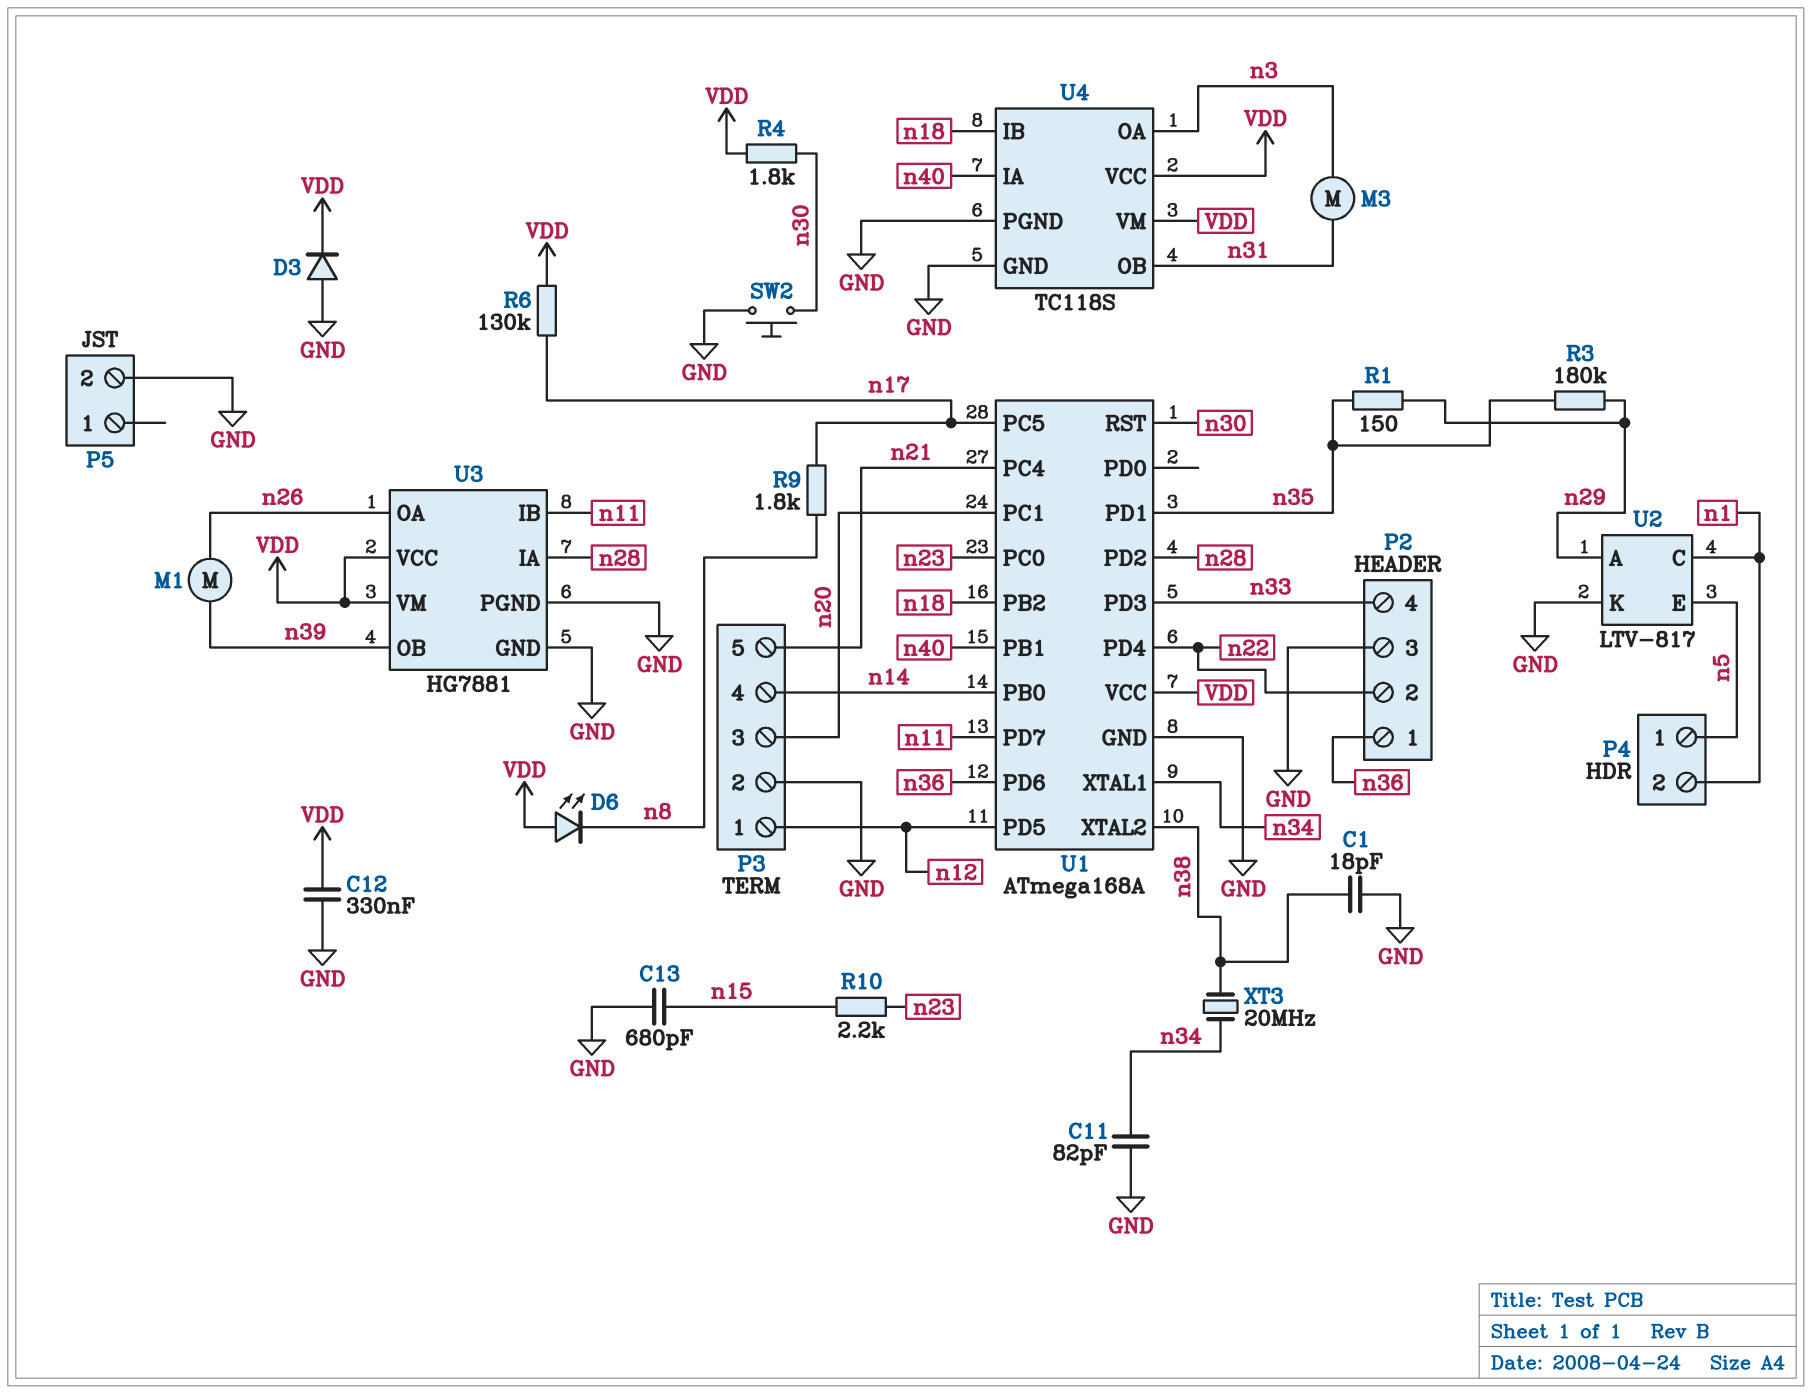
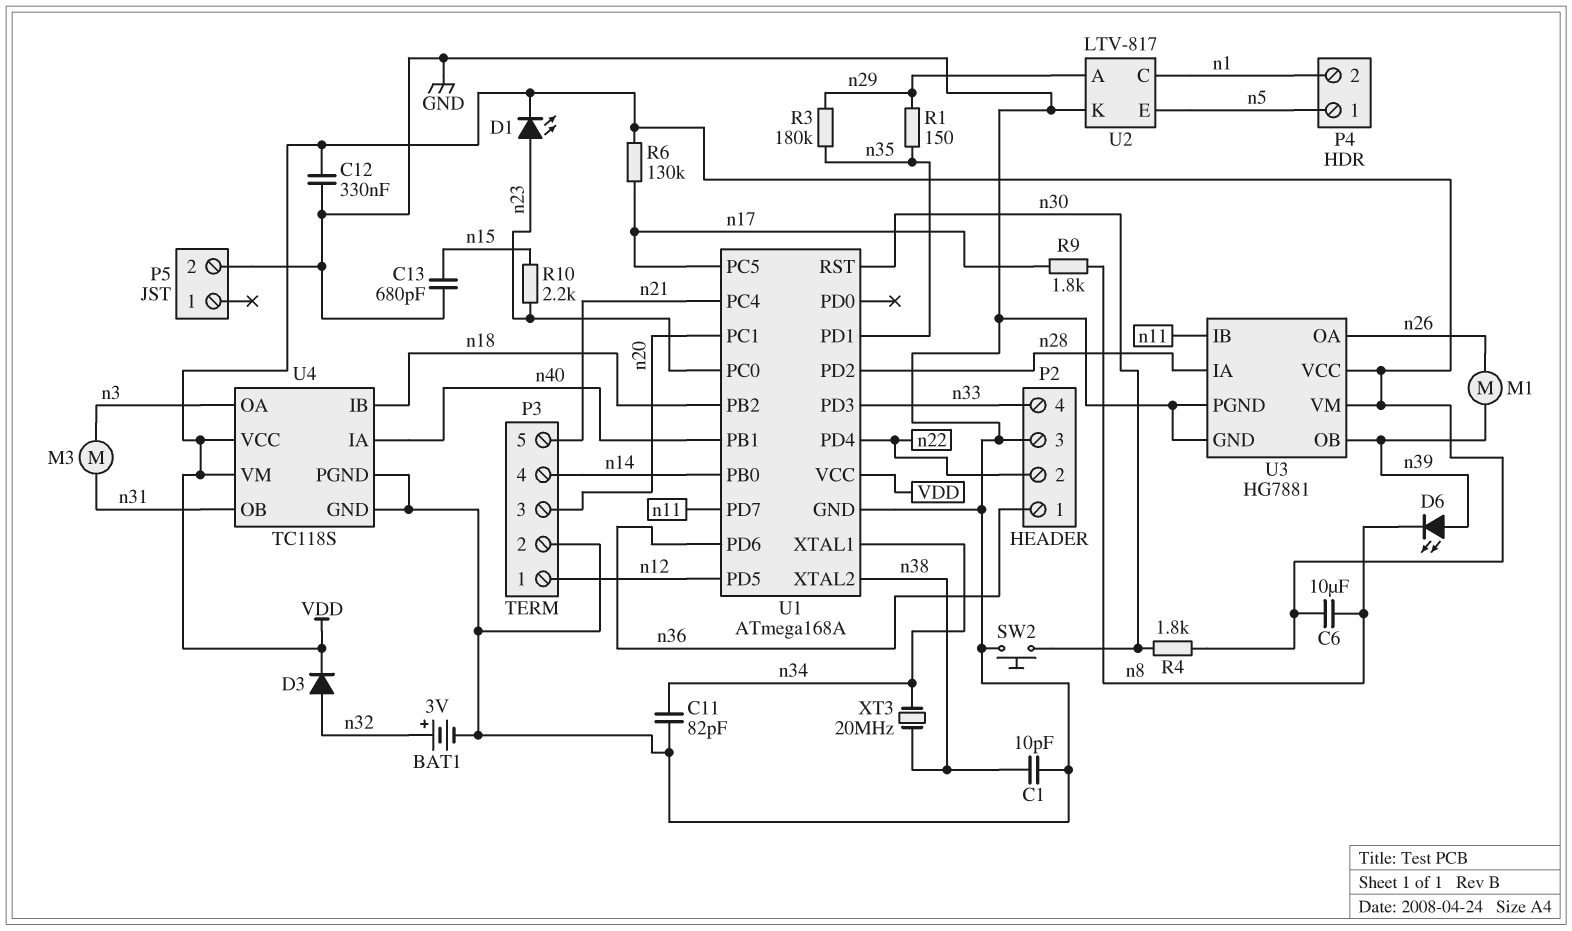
BAT1: none -> 3V (plus n32, minus GND)
C1: 18pF (GND, n38) -> 10pF (GND, n38)
C6: none -> 10uF (VDD, n8)
D1: none -> LED (A n23, K VDD)
D3: diode (A GND, K VDD) -> diode (A n32, K VDD)
D6: LED (A VDD, K n8) -> LED (A n39, K n8)

